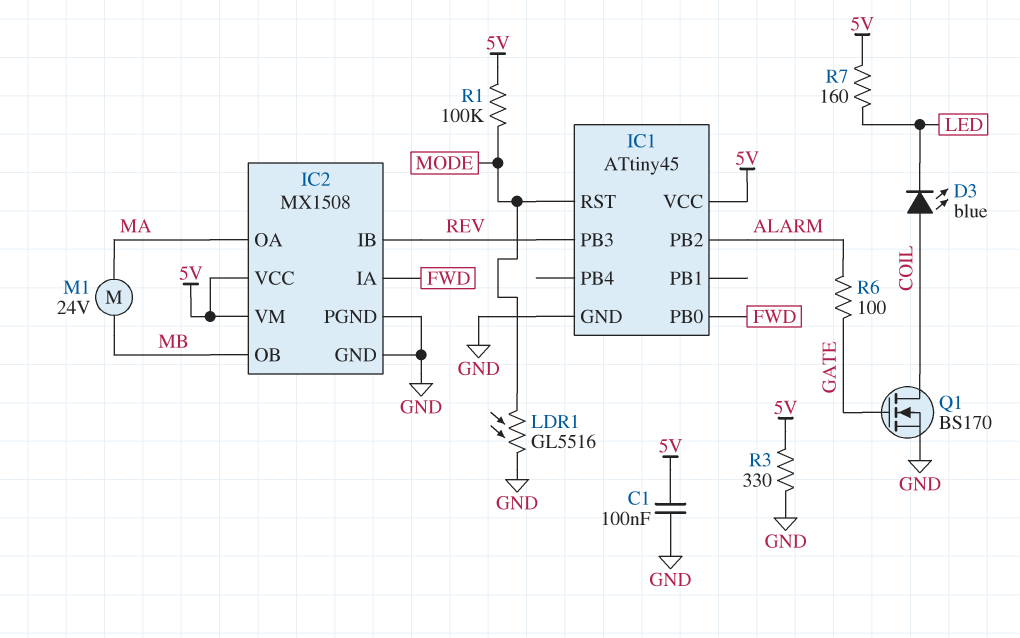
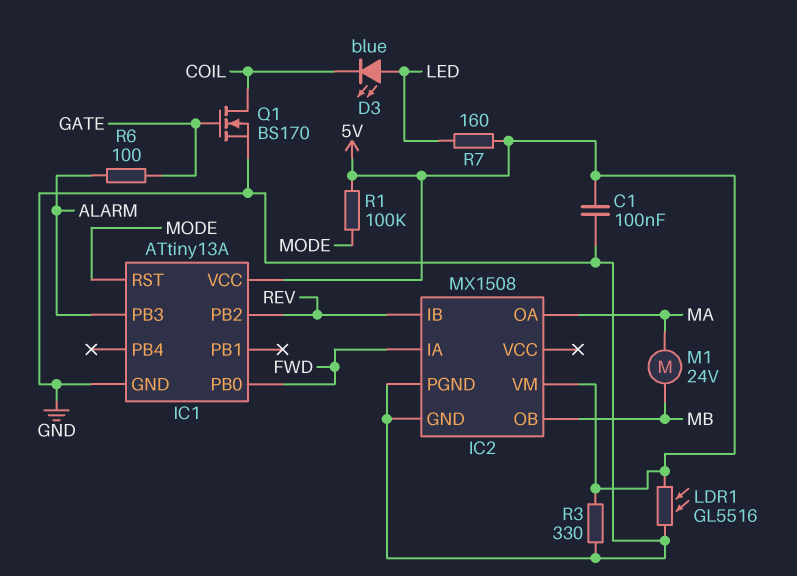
D3: LED blue (A COIL, K LED) -> LED blue (A LED, K COIL)
IC1: ATtiny45 -> ATtiny13A
IC1 pin PB2: ALARM -> REV
IC1 pin PB3: REV -> ALARM
IC2 pin VCC: 5V -> none
LDR1: GL5516 (GND, MODE) -> GL5516 (5V, GND)

